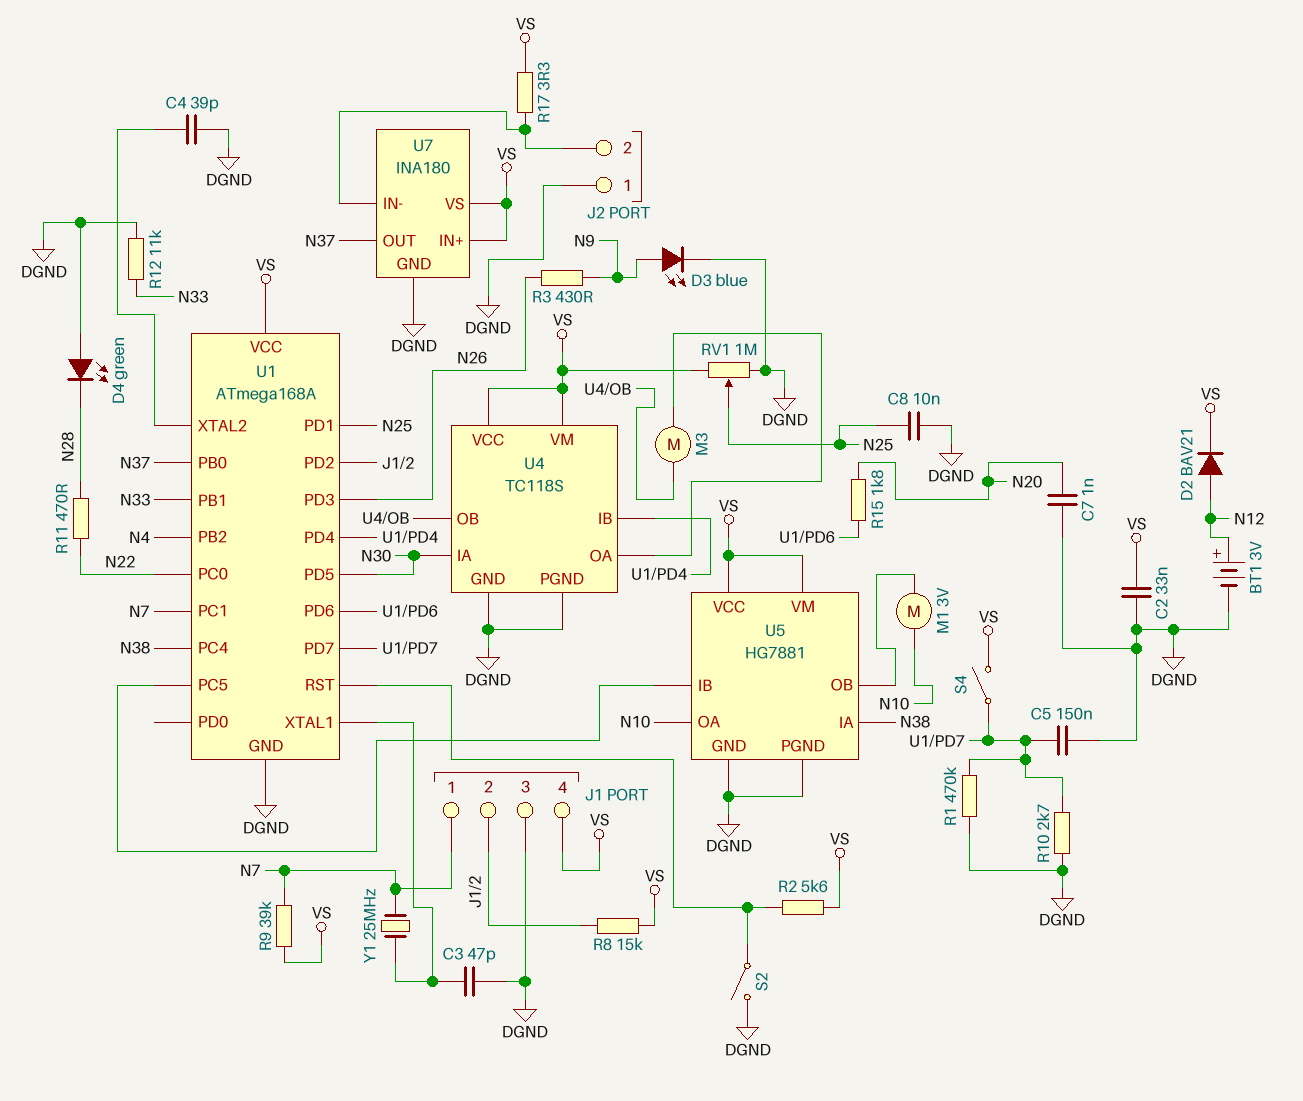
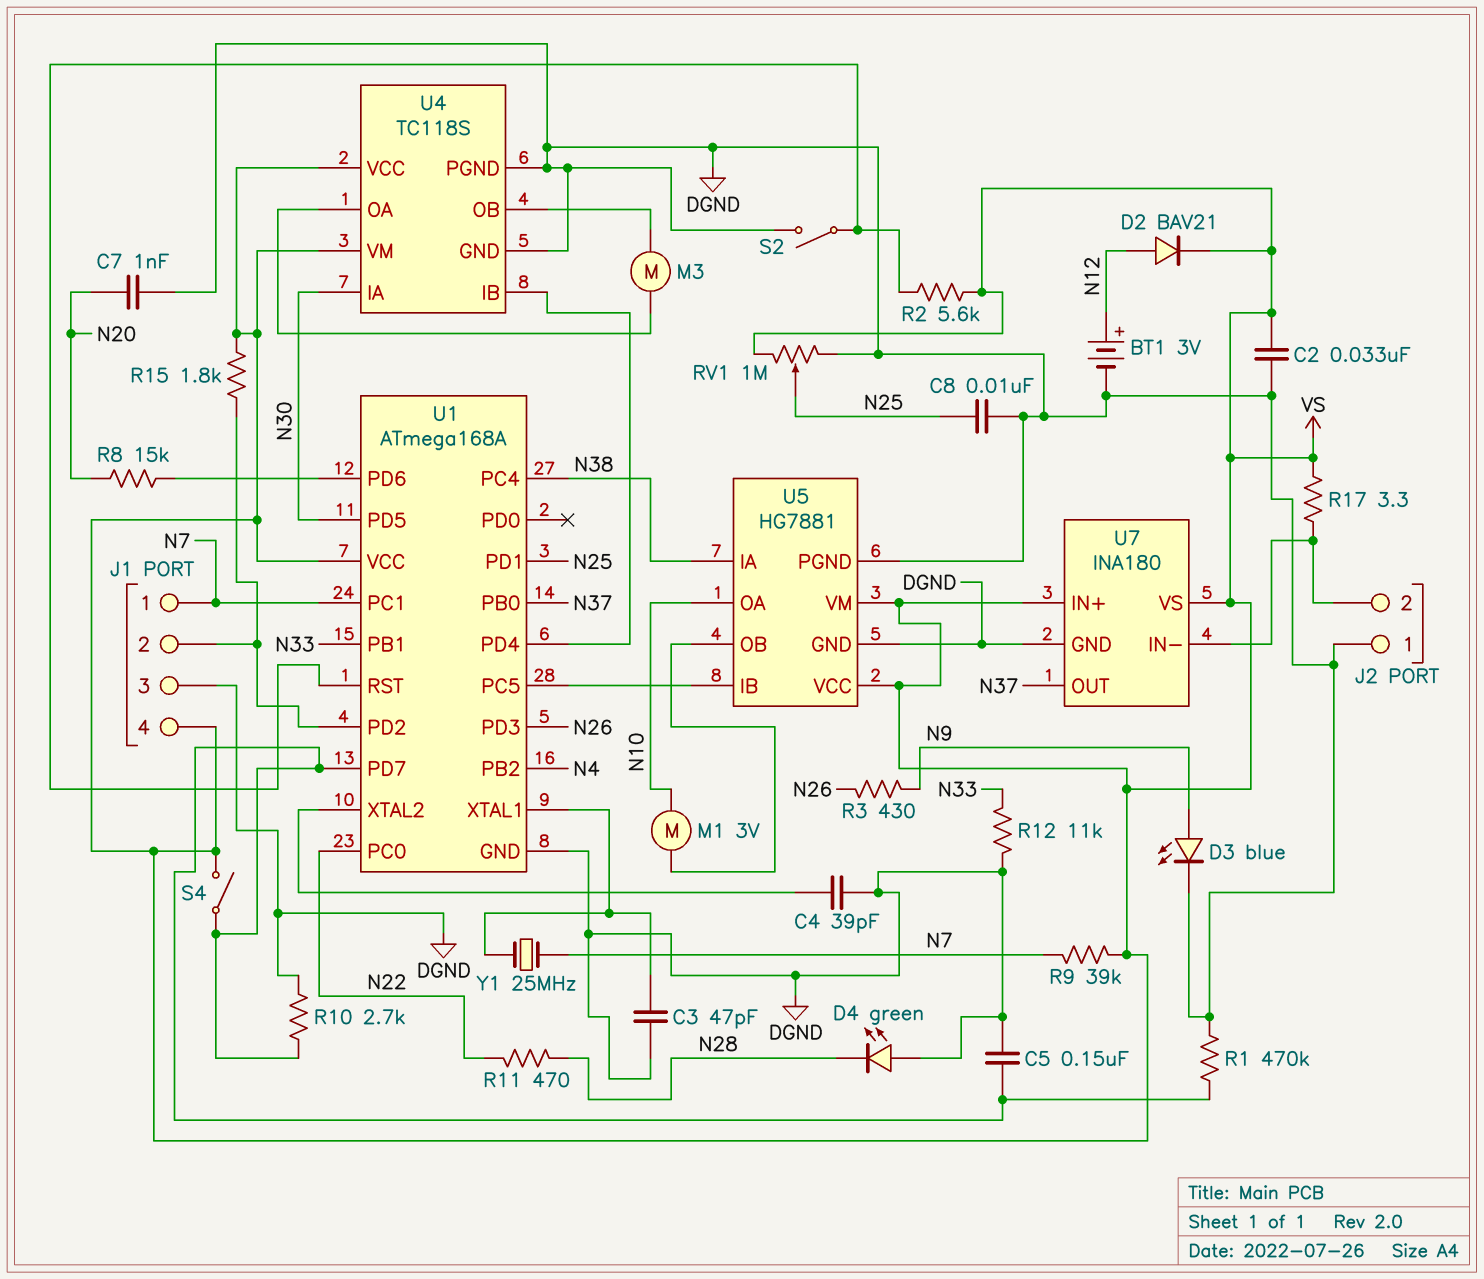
R8: 15k (J1/2, VS) -> 15k (N20, U1/PD6)
R15: 1.8k (N20, U1/PD6) -> 1.8k (J1/2, VS)

